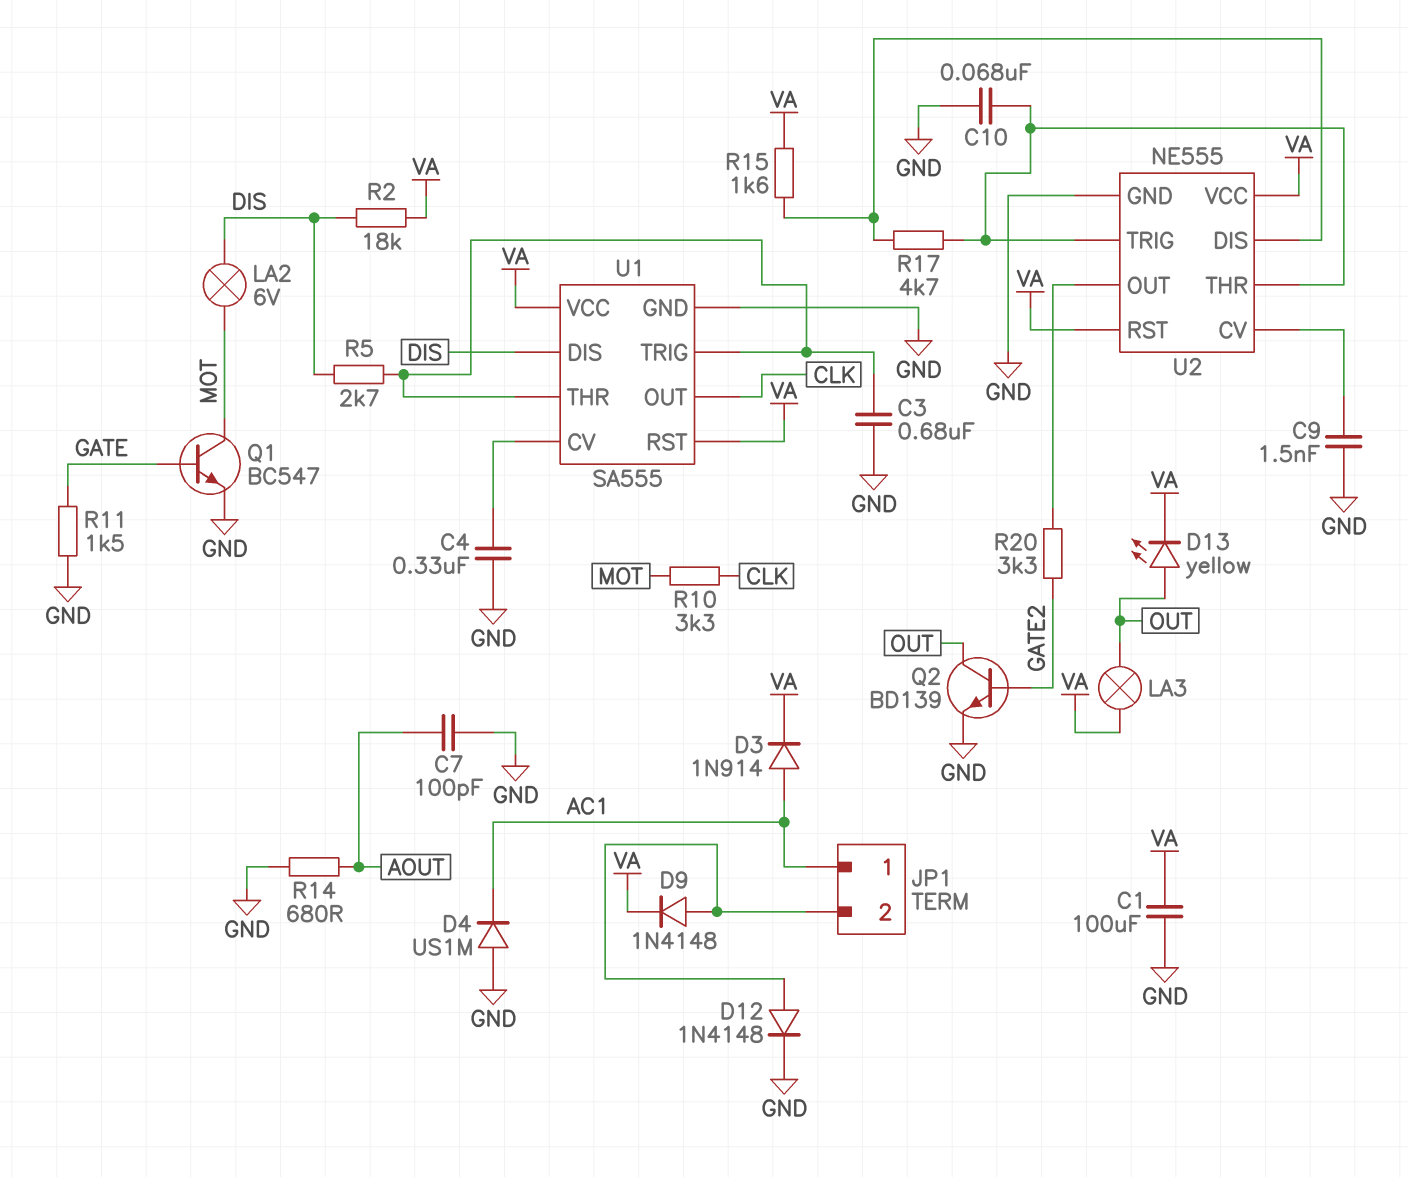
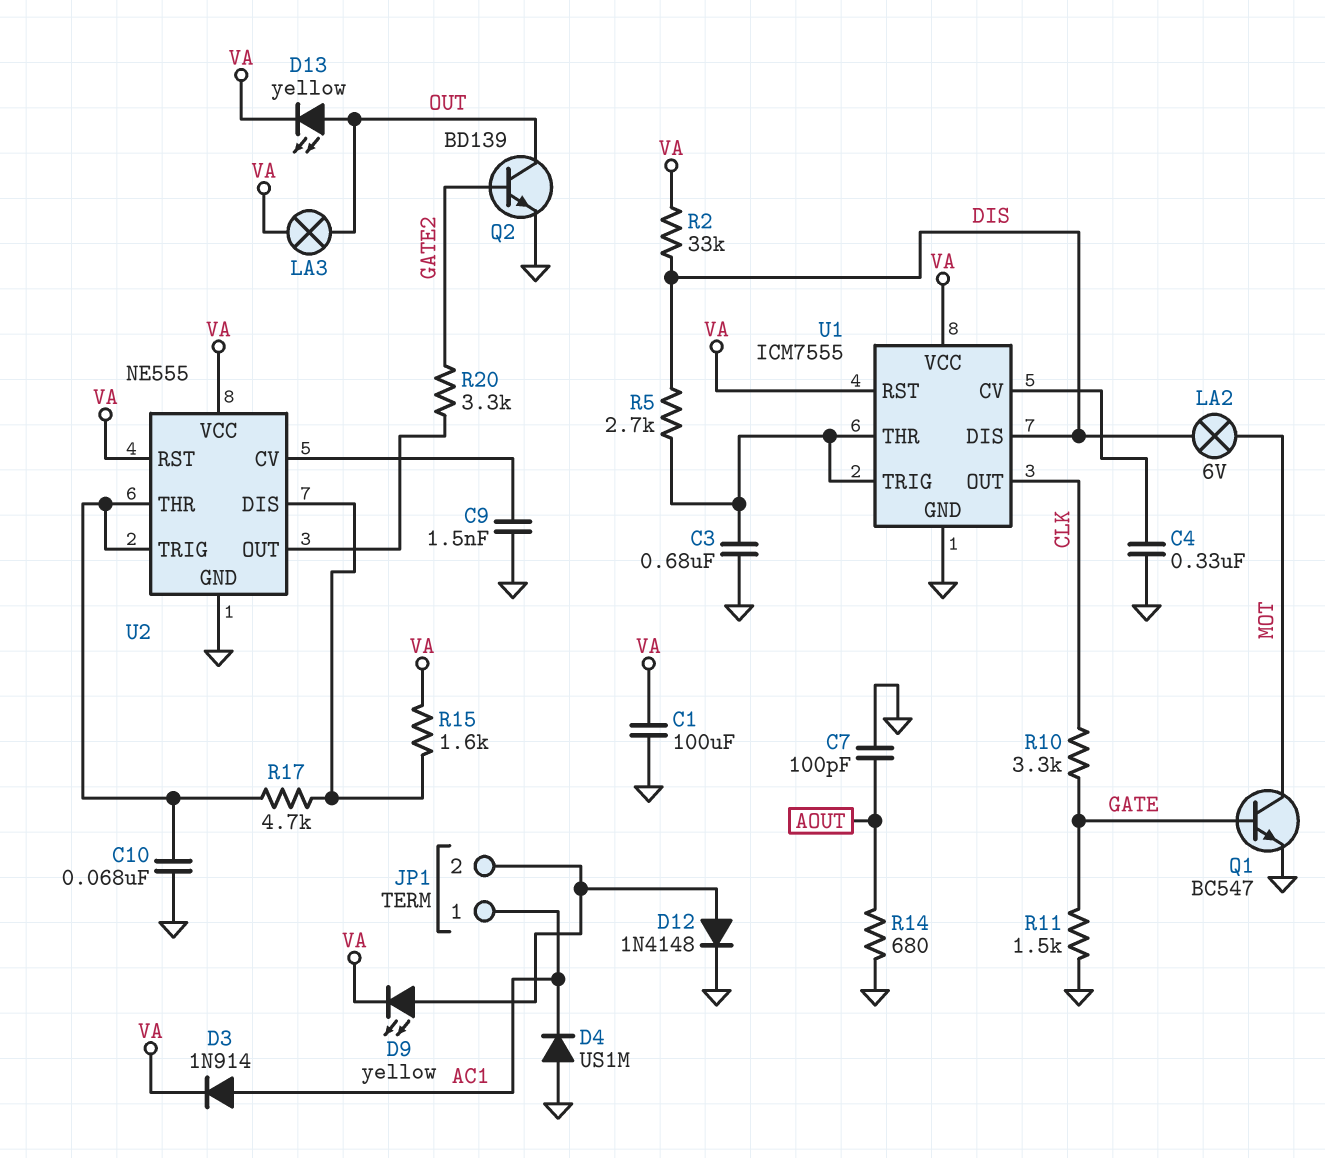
D9: diode 1N4148 (A JP1/2, K VA) -> LED yellow (A JP1/2, K VA)
R2: 18k (DIS, VA) -> 33k (DIS, VA)
R10: 3.3k (CLK, MOT) -> 3.3k (CLK, GATE)
U1: SA555 -> ICM7555

